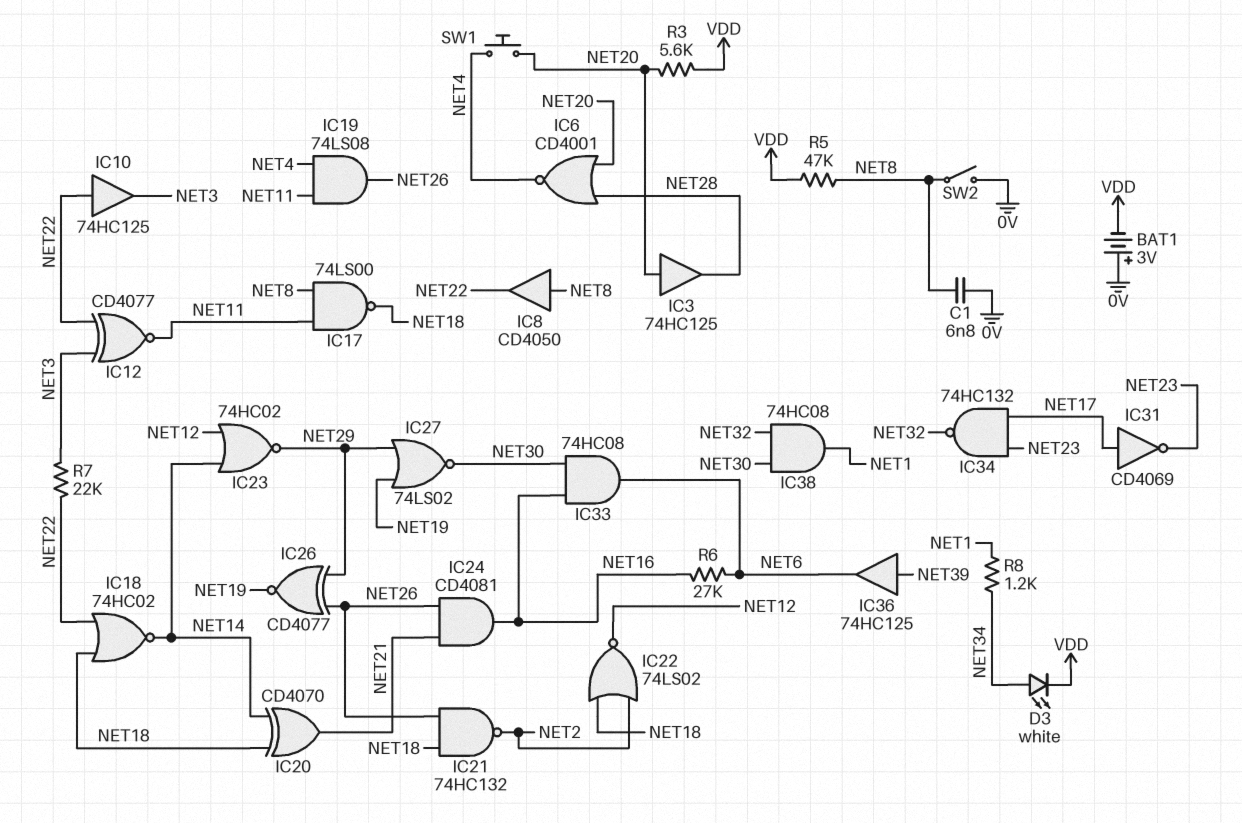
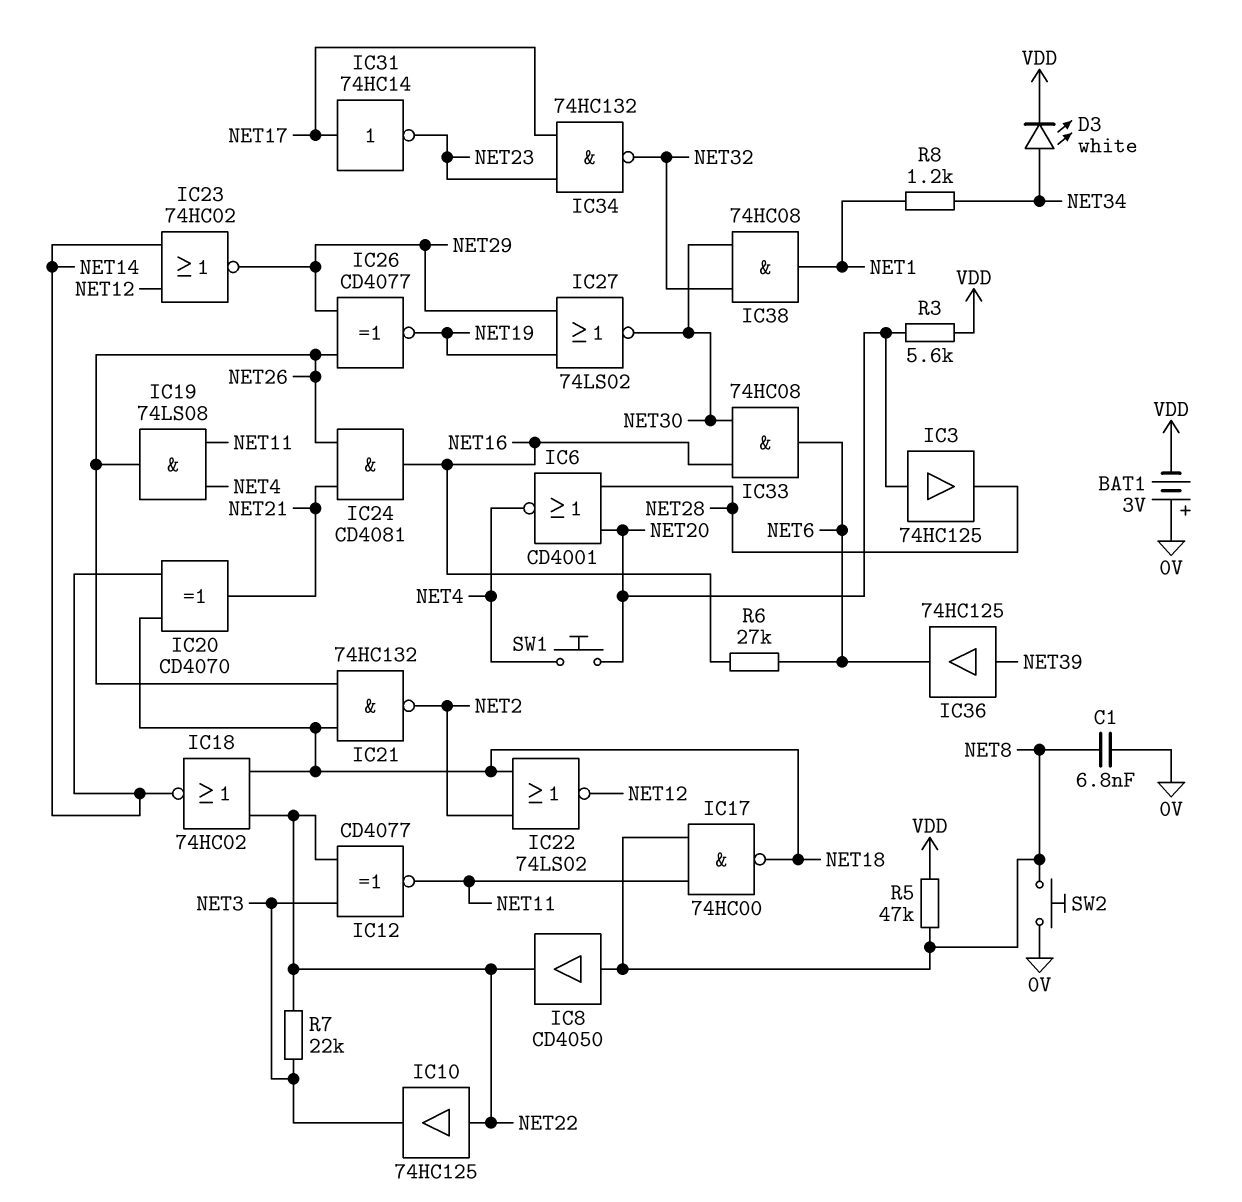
IC17: NAND 74LS00 (in NET8, in NET11, out NET18) -> NAND 74HC00 (in NET8, in NET11, out NET18)
IC31: NOT CD4069 (in NET17, out NET23) -> NOT 74HC14 (in NET17, out NET23)
SW2: switch (0V, NET8) -> button (0V, NET8)

